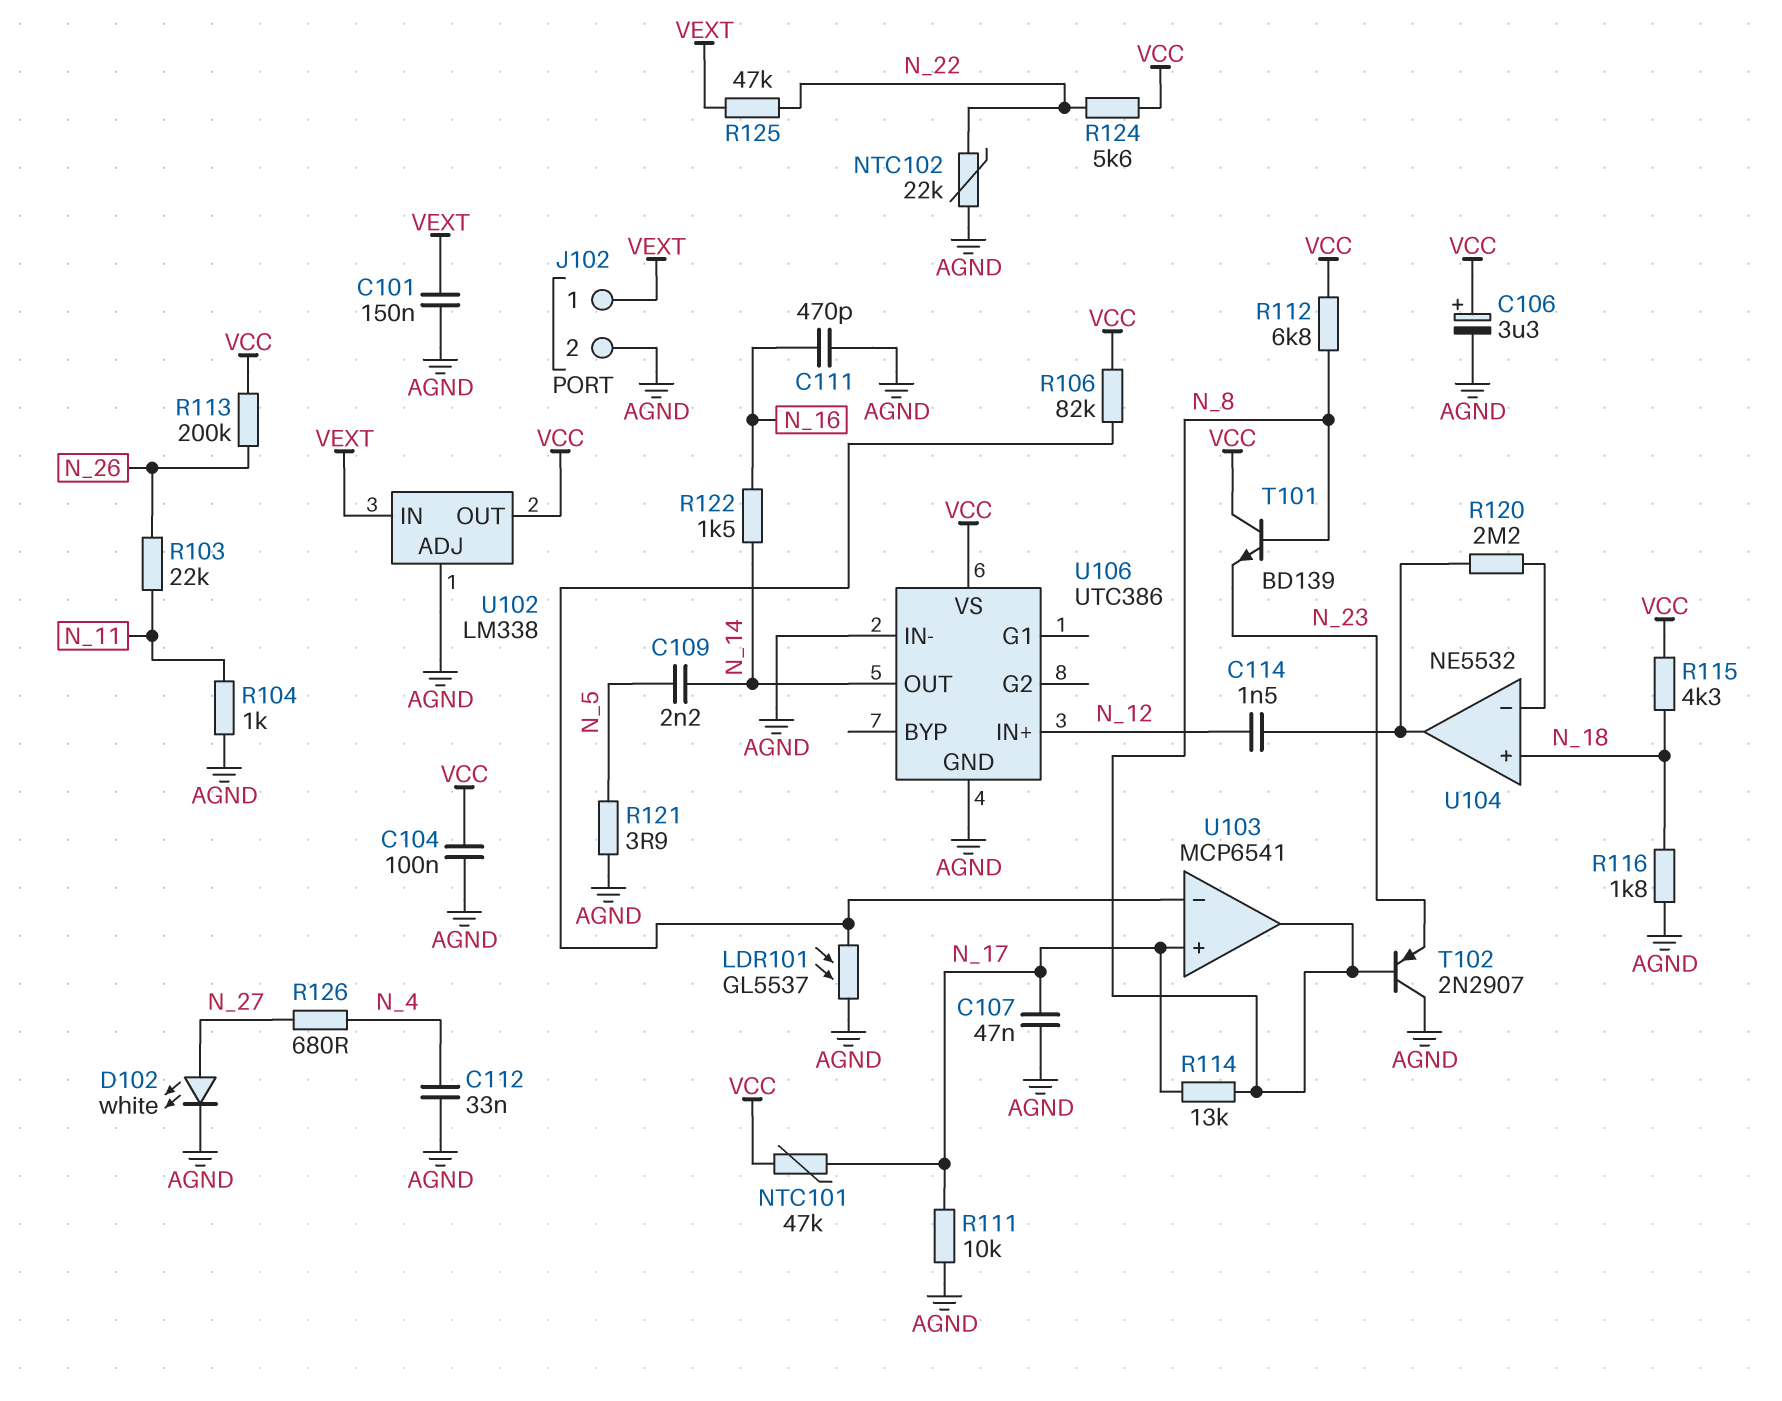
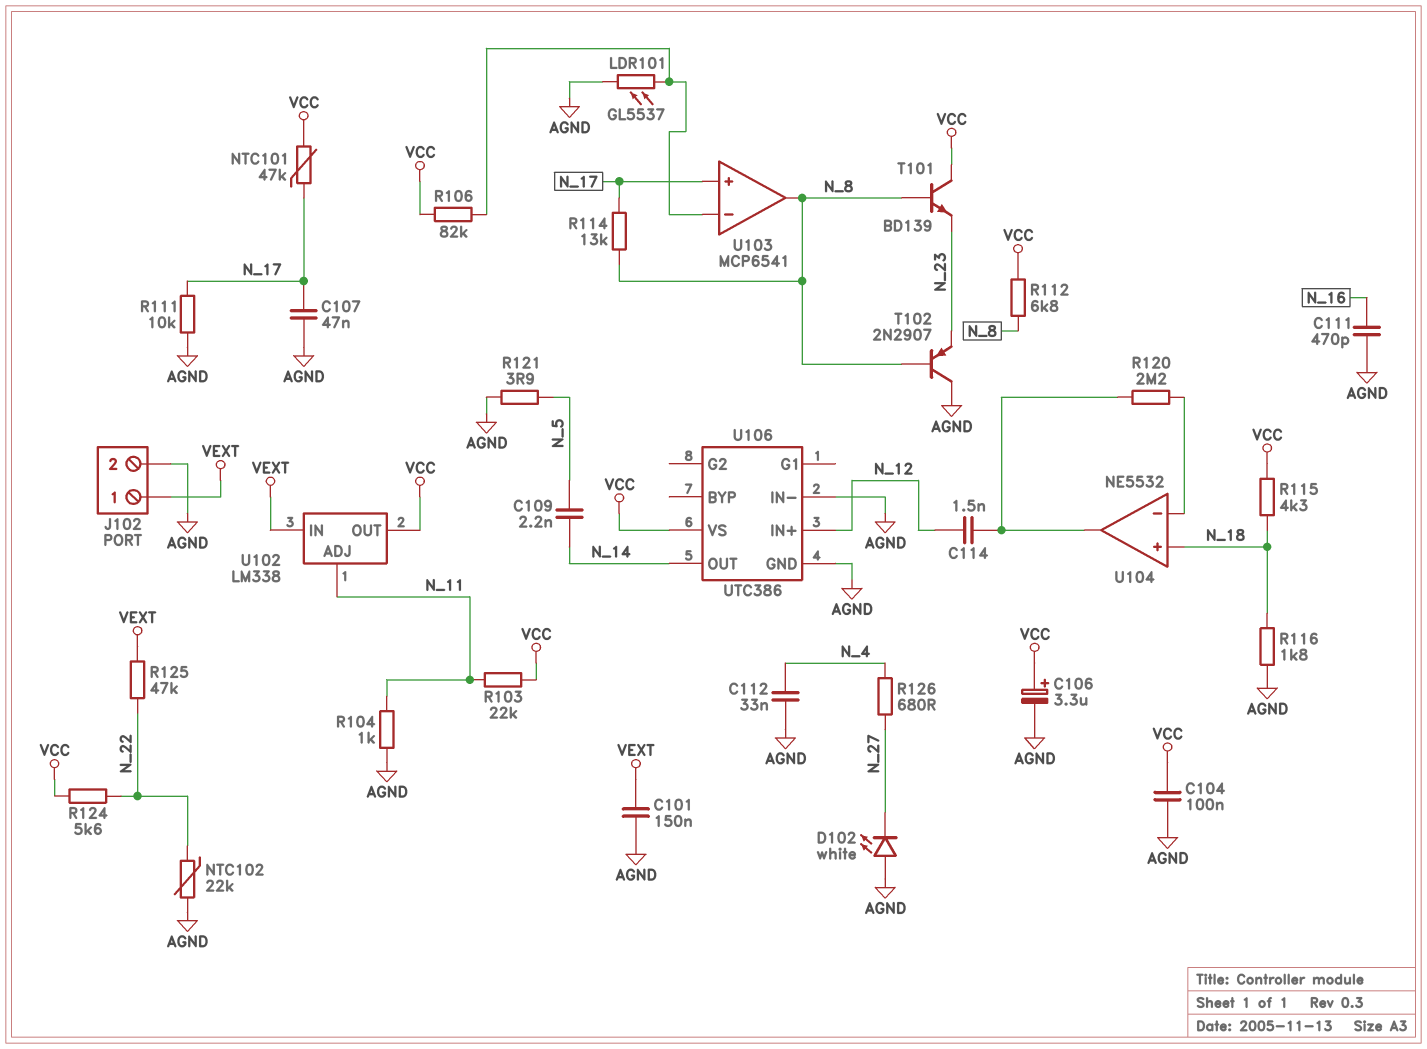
D102: LED white (A N_27, K AGND) -> LED white (A AGND, K N_27)
R103: 22k (N_11, N_26) -> 22k (N_11, VCC)
R113: 200k (N_26, VCC) -> none
R122: 1.5k (N_14, N_16) -> none
U102 pin ADJ: AGND -> N_11

